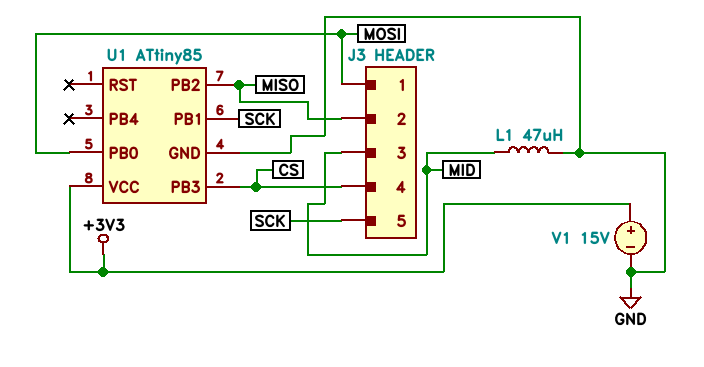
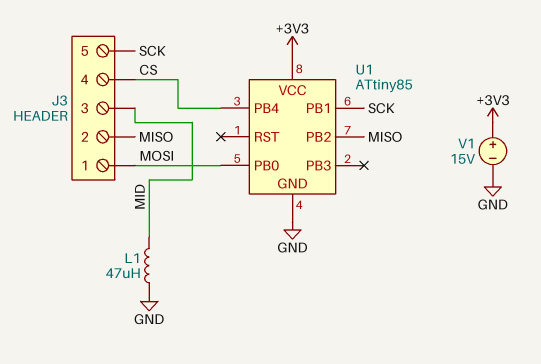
U1 pin PB3: CS -> none
U1 pin PB4: none -> CS

